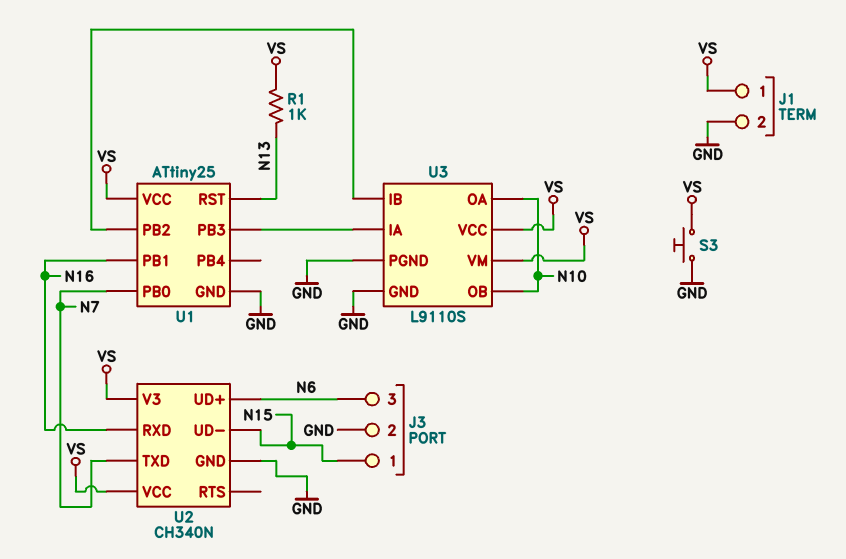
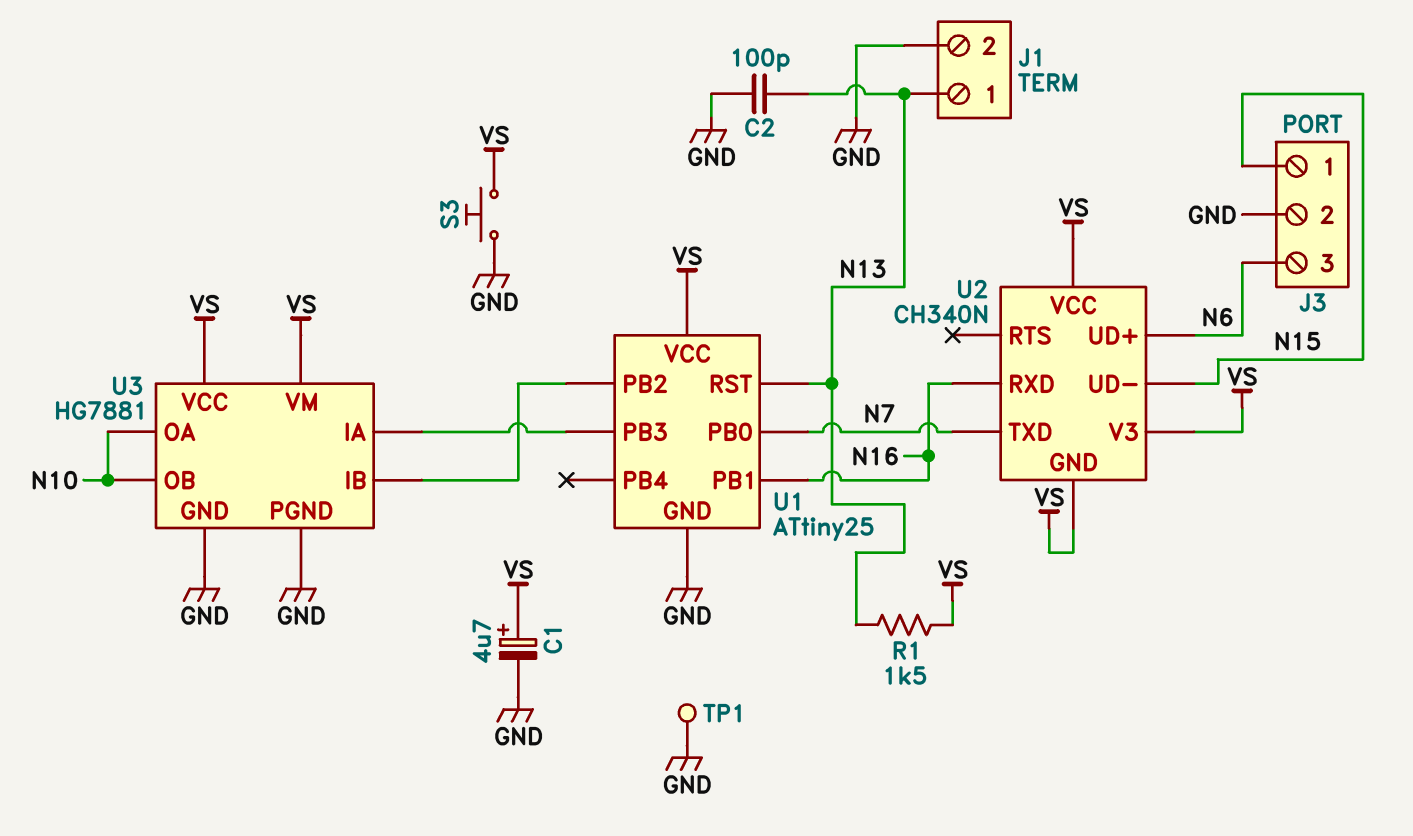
C1: none -> 4.7uF (plus VS, minus GND)
C2: none -> 100pF (GND, N13)
J1 pin 1: VS -> N13
R1: 1k (N13, VS) -> 1.5k (N13, VS)
TP1: none -> test point (GND)
U2 pin GND: GND -> VS
U3: L9110S -> HG7881

